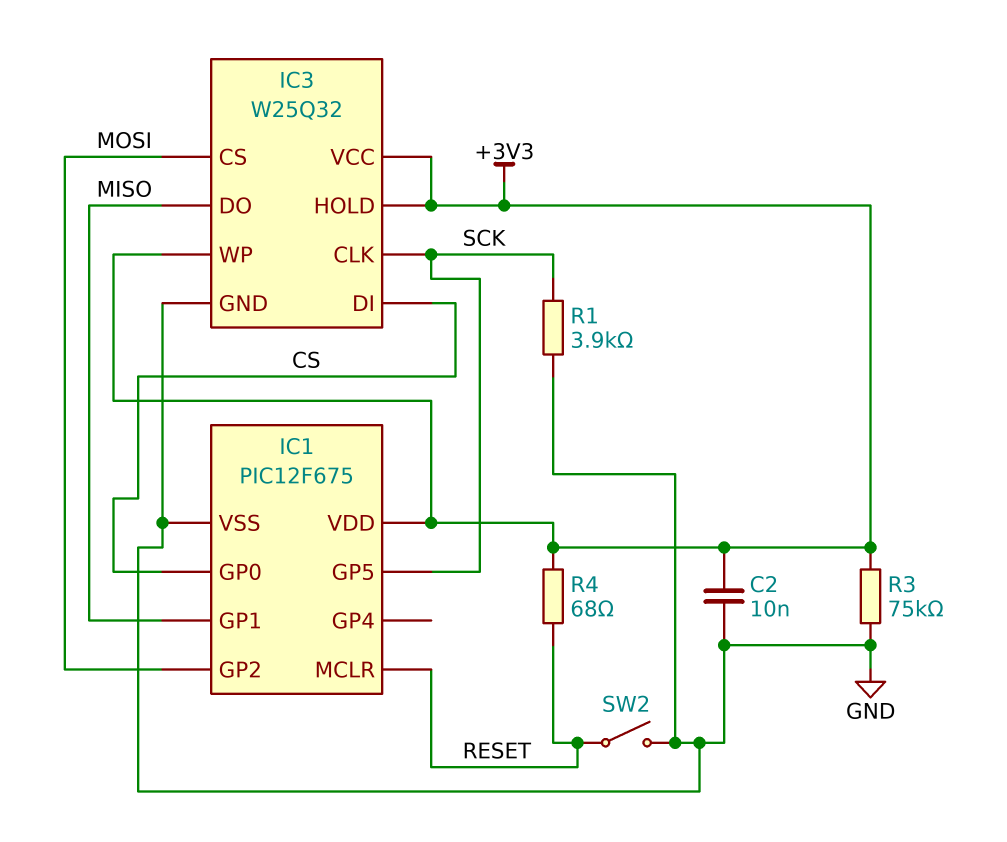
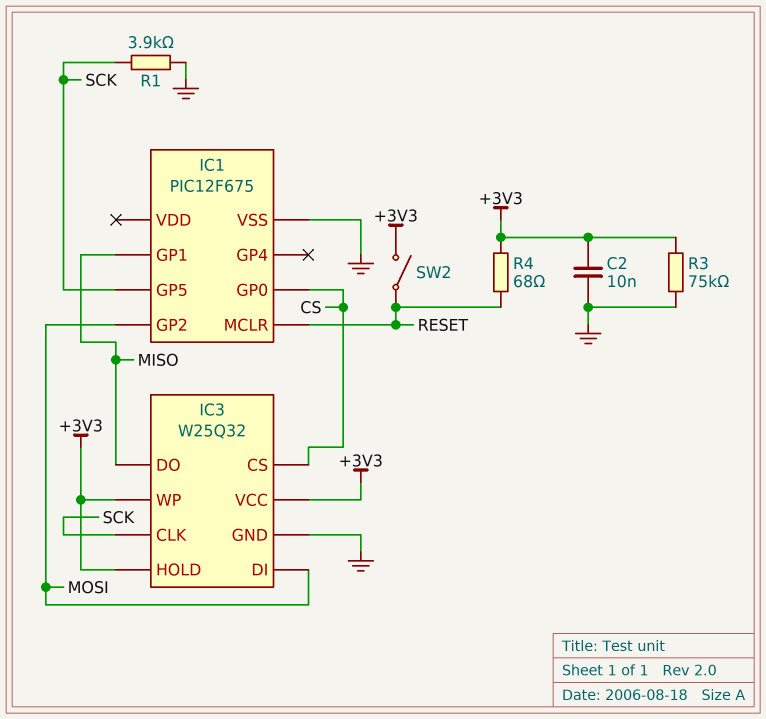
IC1 pin VDD: +3V3 -> none
IC3 pin CS: MOSI -> CS
IC3 pin DI: CS -> MOSI
SW2: switch (GND, RESET) -> switch (+3V3, RESET)

